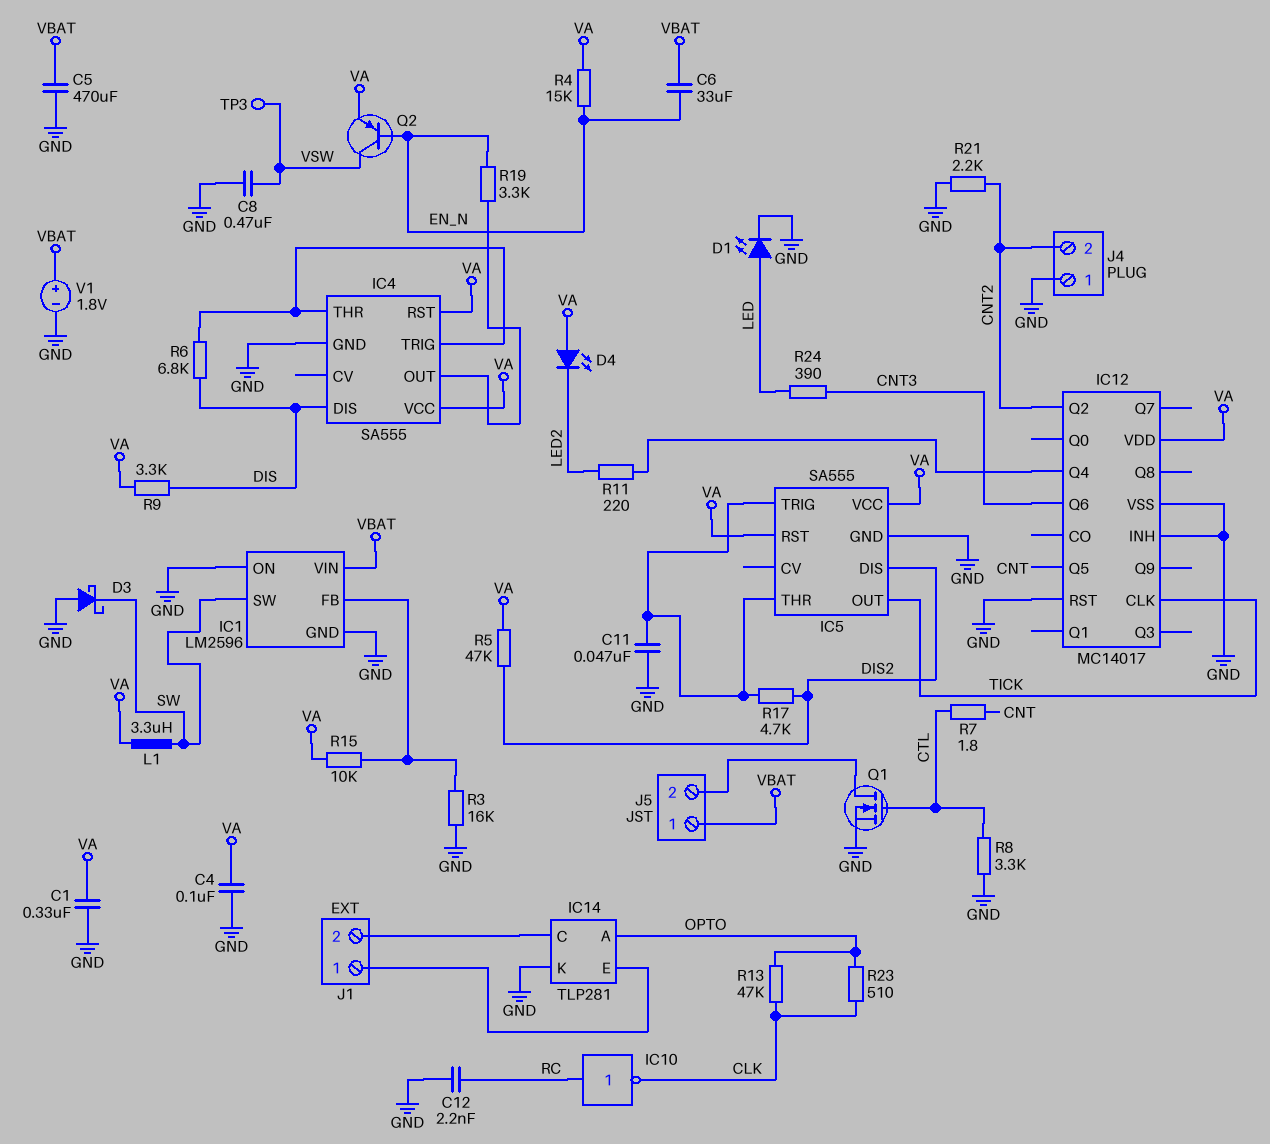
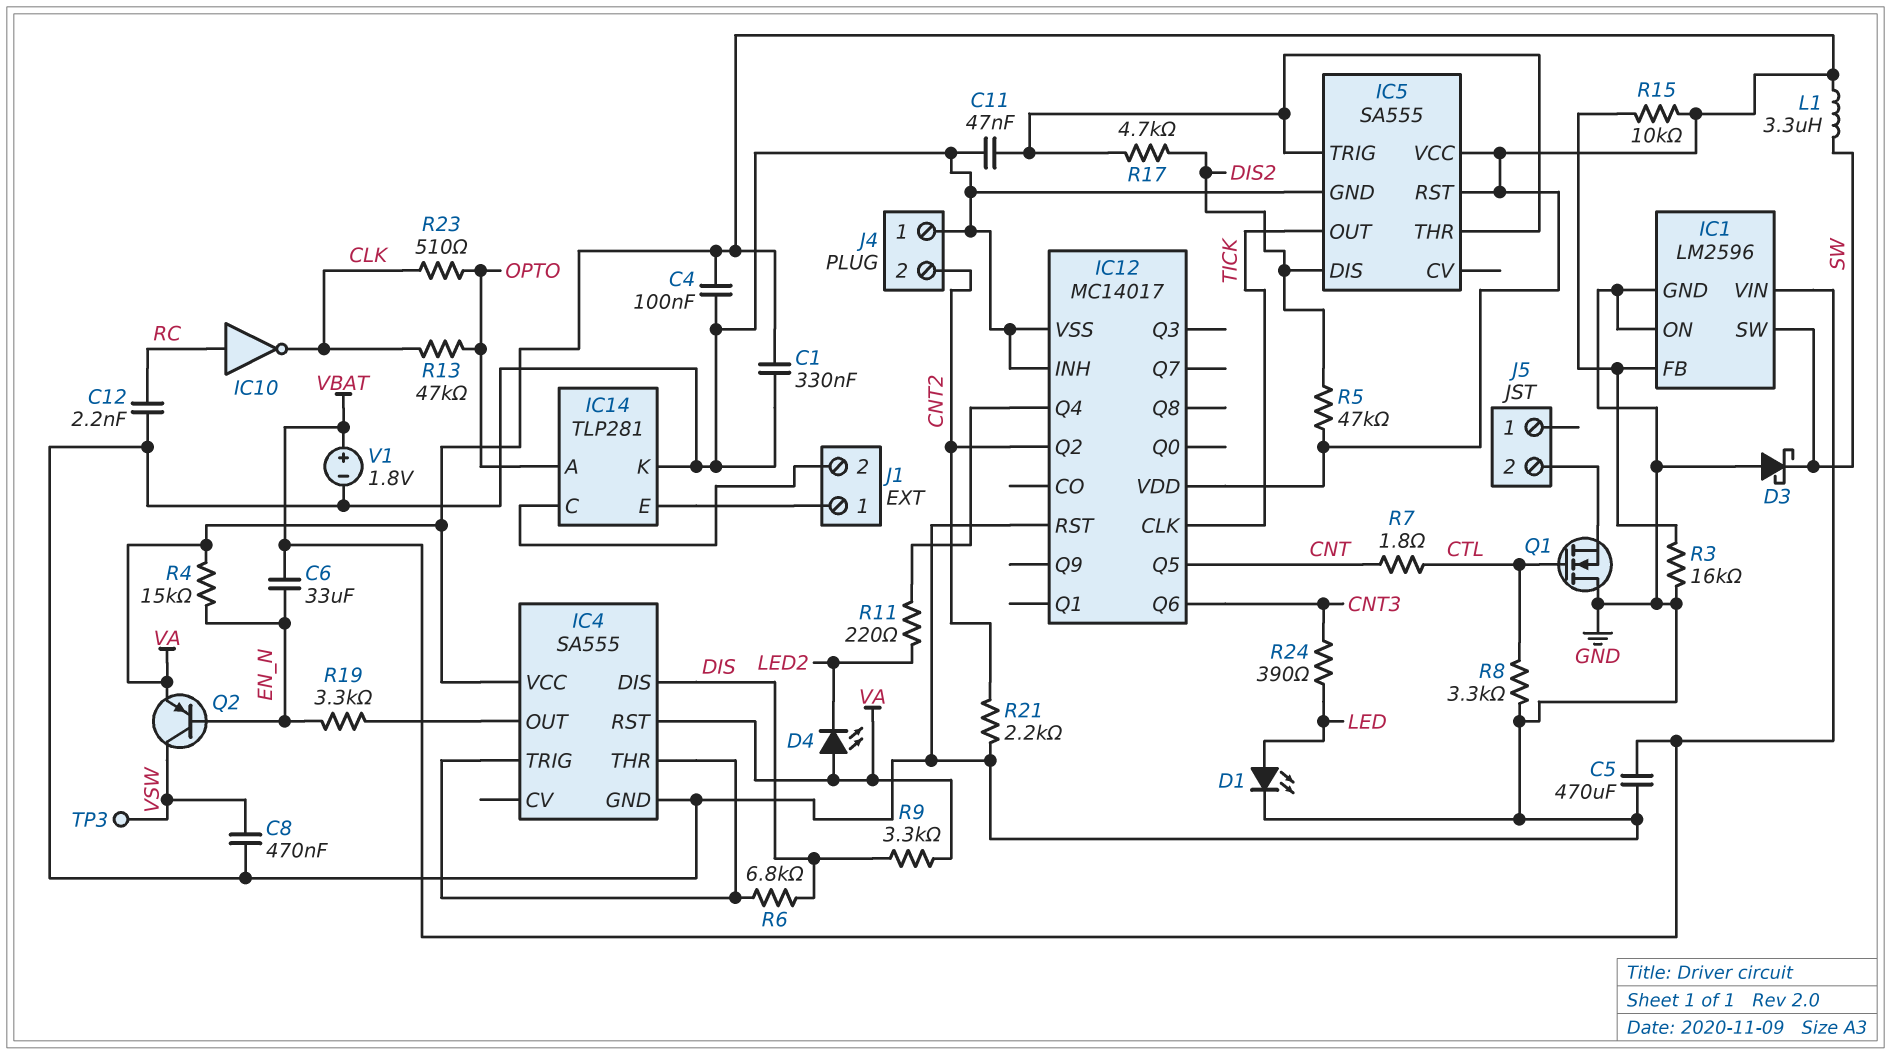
J5 pin 1: VBAT -> none
Q1: NMOS (G CTL, D J5/2, S GND) -> NMOS (G CTL, D GND, S J5/2)

